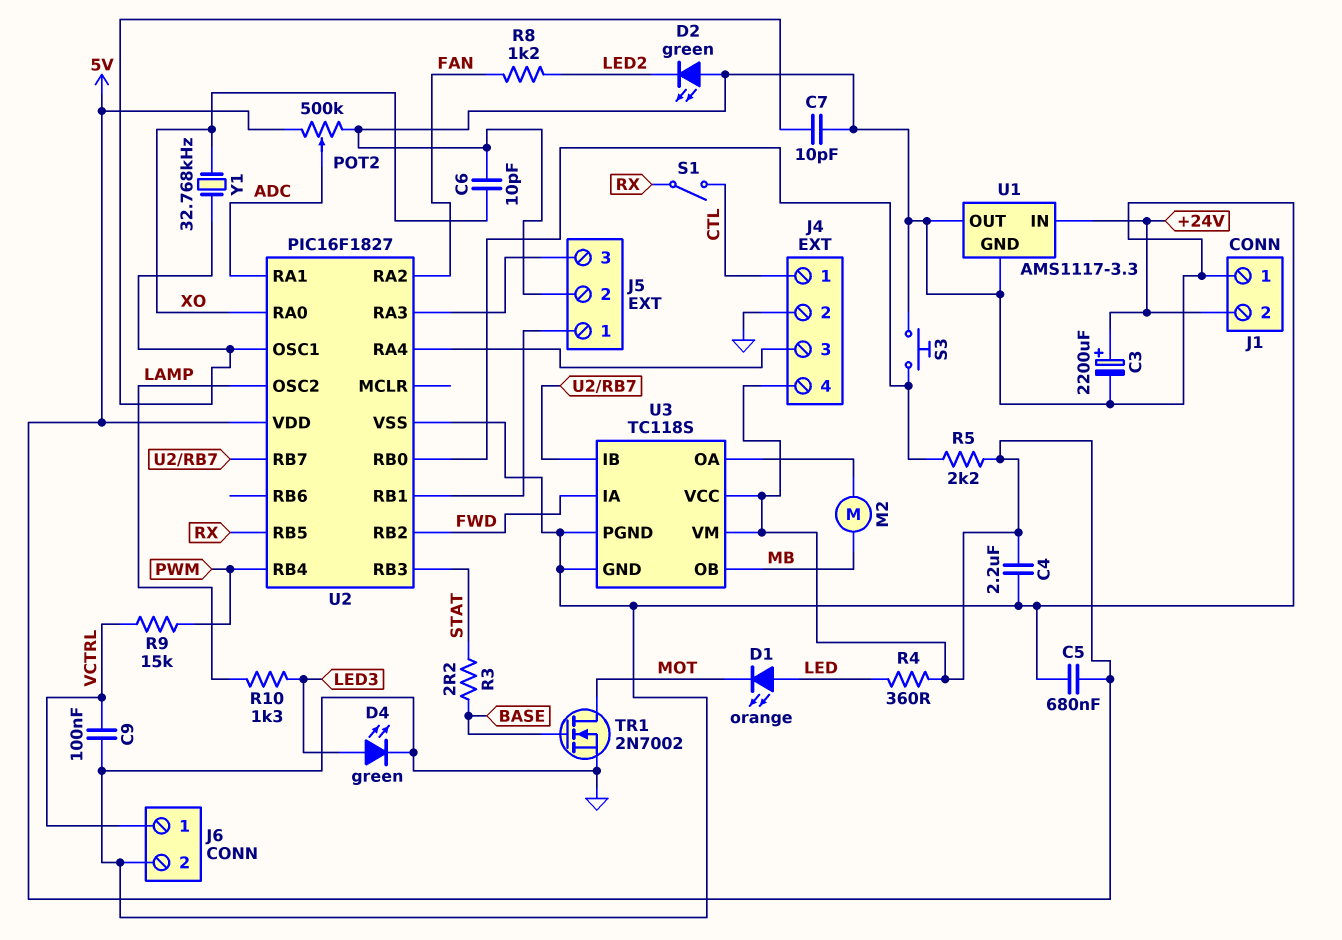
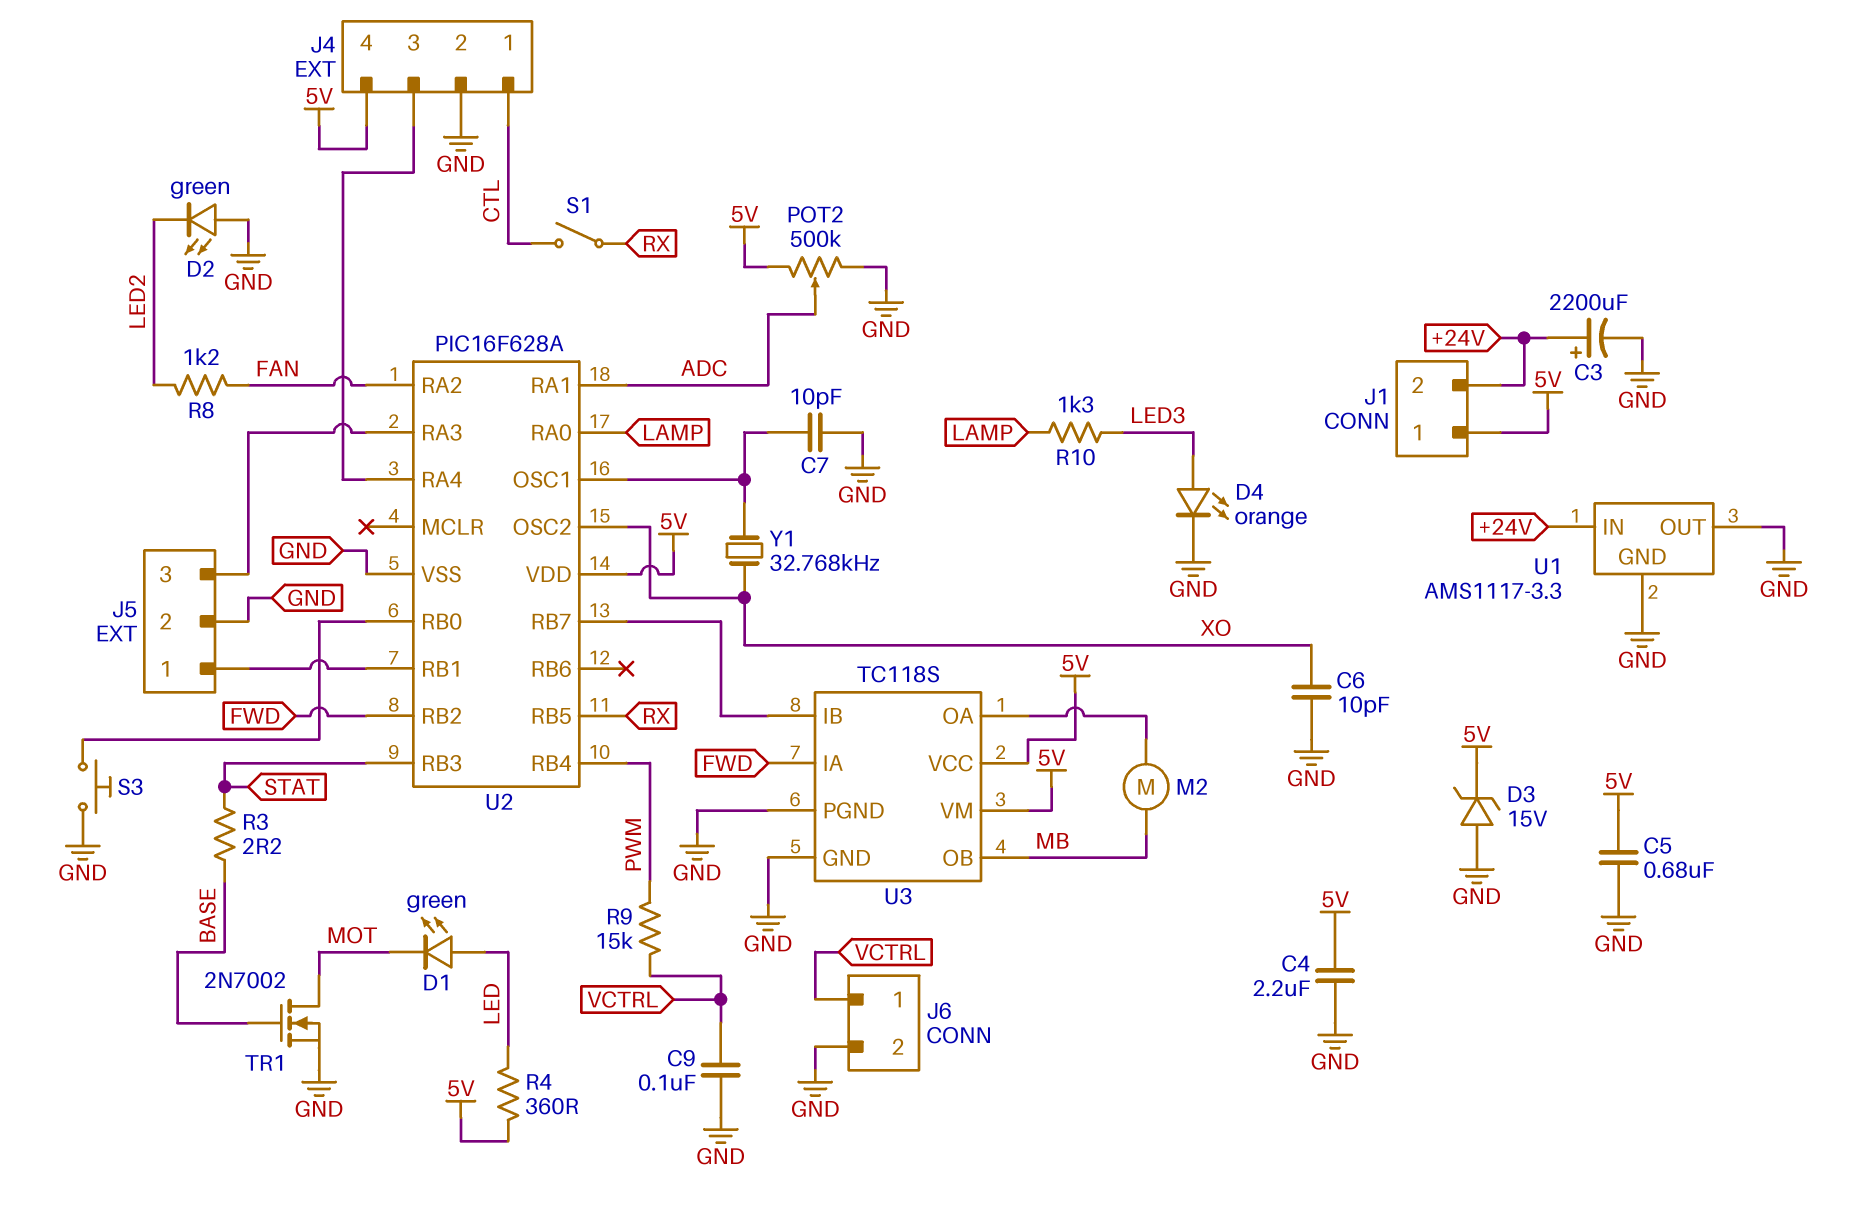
D1: LED orange (A LED, K MOT) -> LED green (A LED, K MOT)
D3: none -> zener 15V (A GND, K 5V)
D4: LED green (A LED3, K GND) -> LED orange (A LED3, K GND)
J1 pin 1: GND -> 5V
R5: 2.2k (5V, U2/RB0) -> none
U2: PIC16F1827 -> PIC16F628A
U2 pin OSC2: LAMP -> XO
U2 pin RA0: XO -> LAMP

